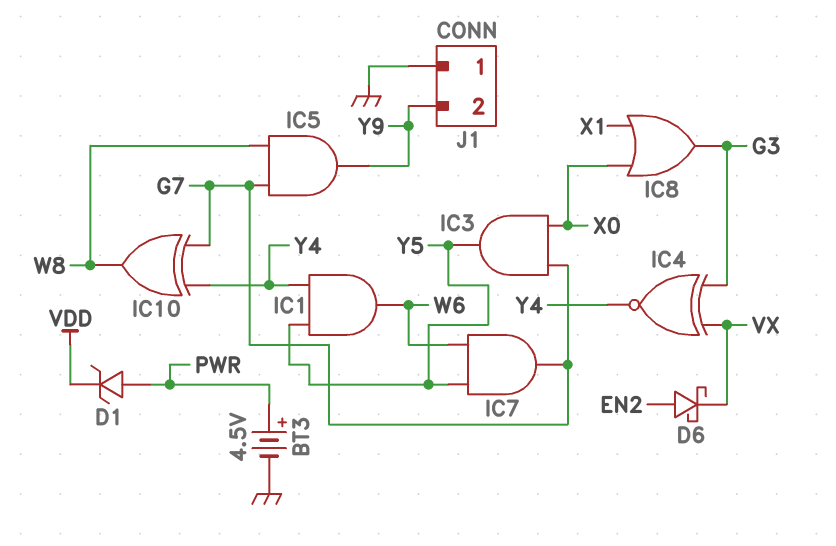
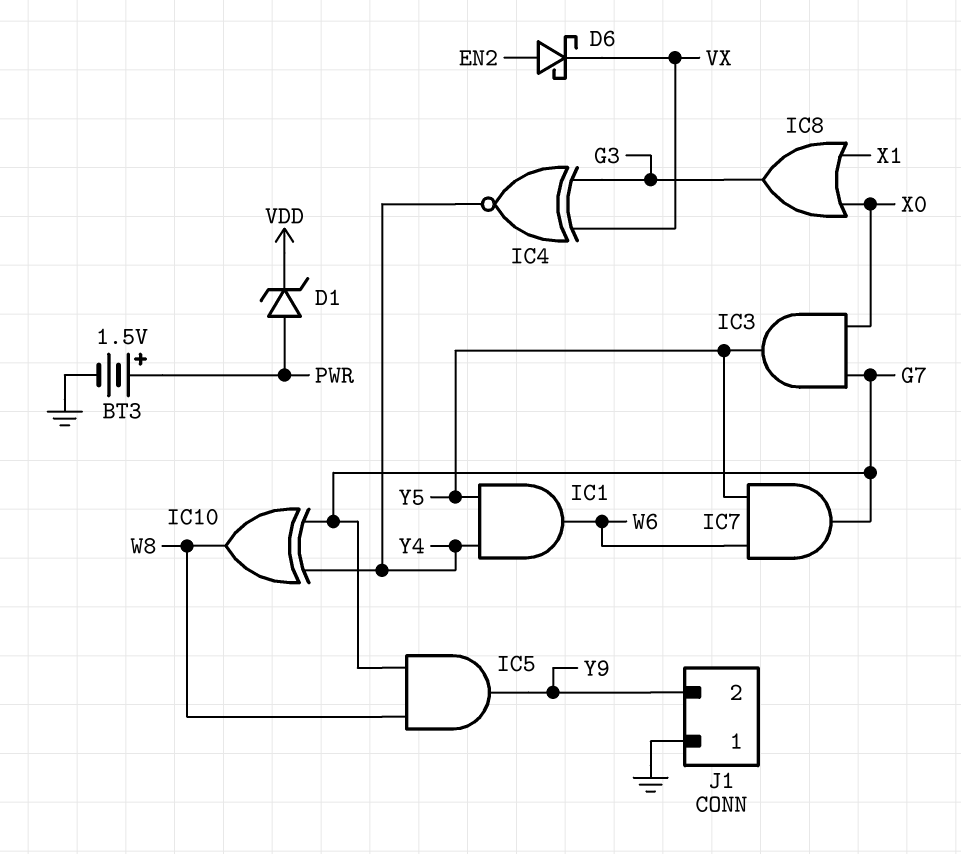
BT3: 4.5V (plus PWR, minus GND) -> 1.5V (plus PWR, minus GND)

